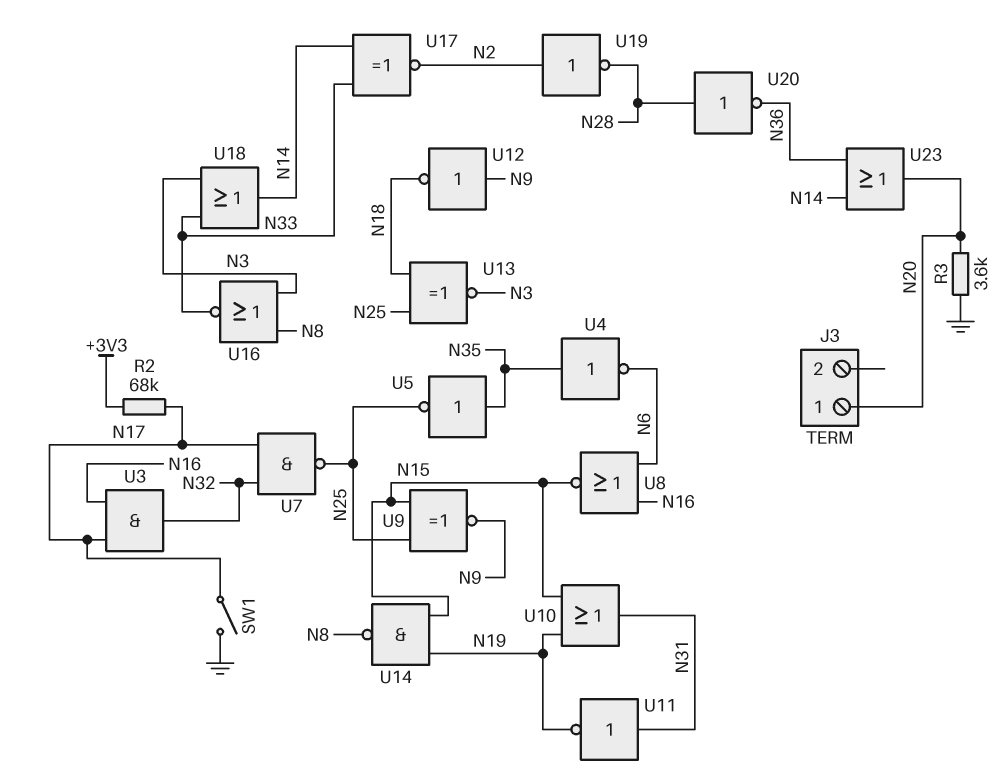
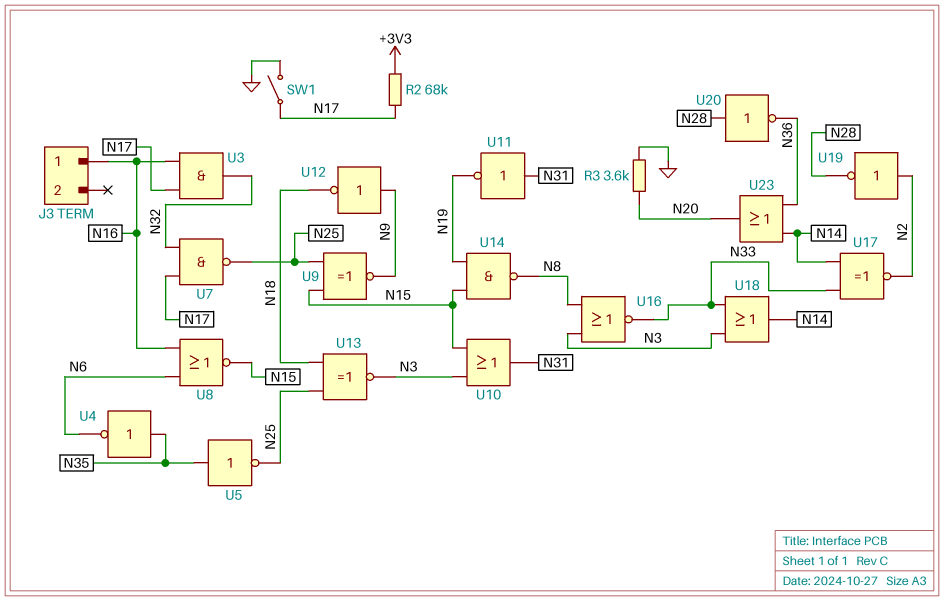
J3 pin 1: N20 -> N16
U10: OR (in N15, in N19, out N31) -> OR (in N3, in N15, out N31)

